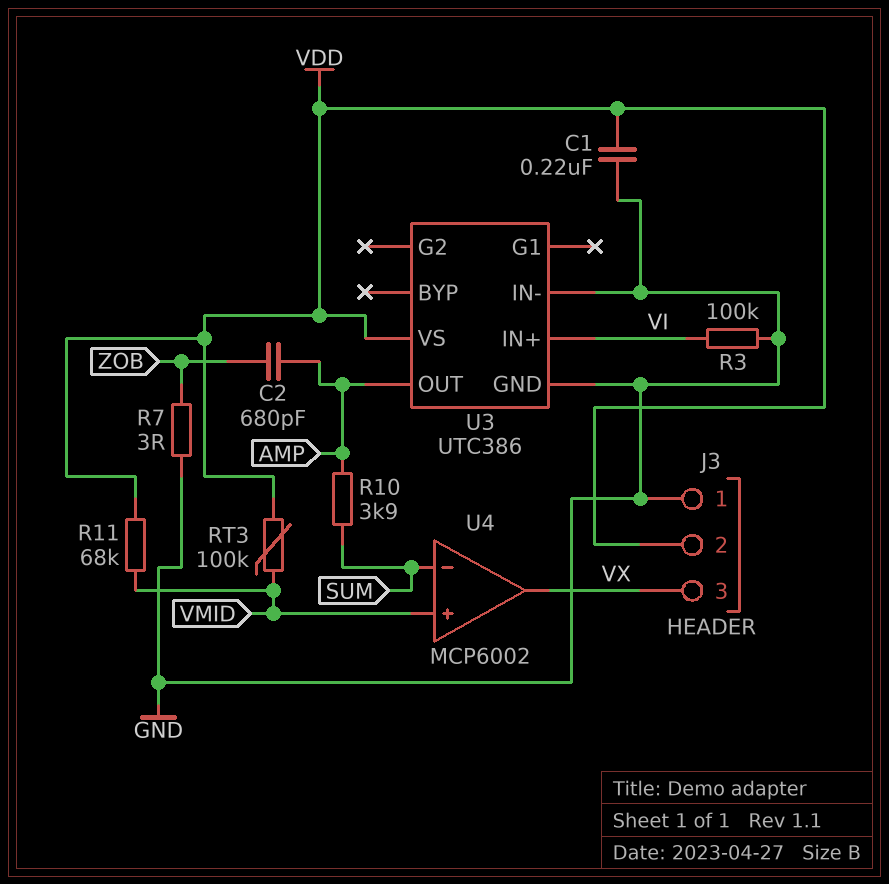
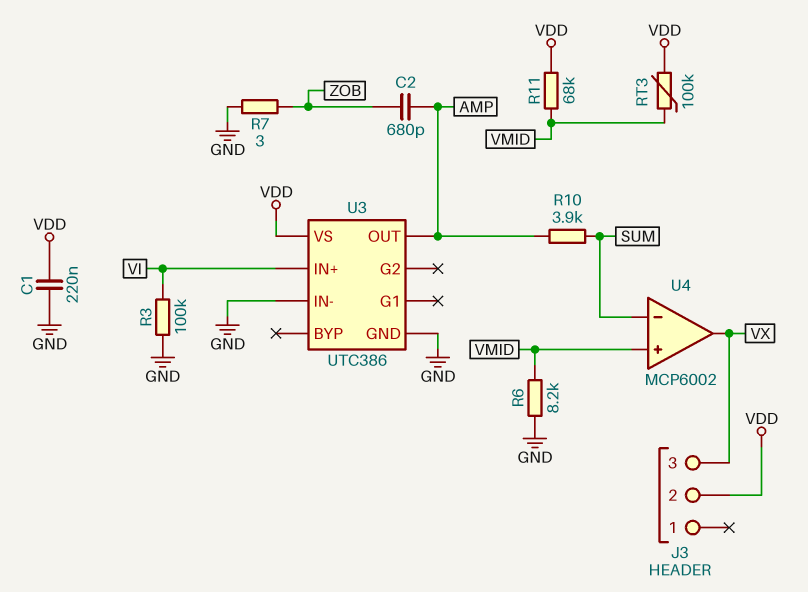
J3 pin 1: GND -> none
R6: none -> 8.2k (GND, VMID)

